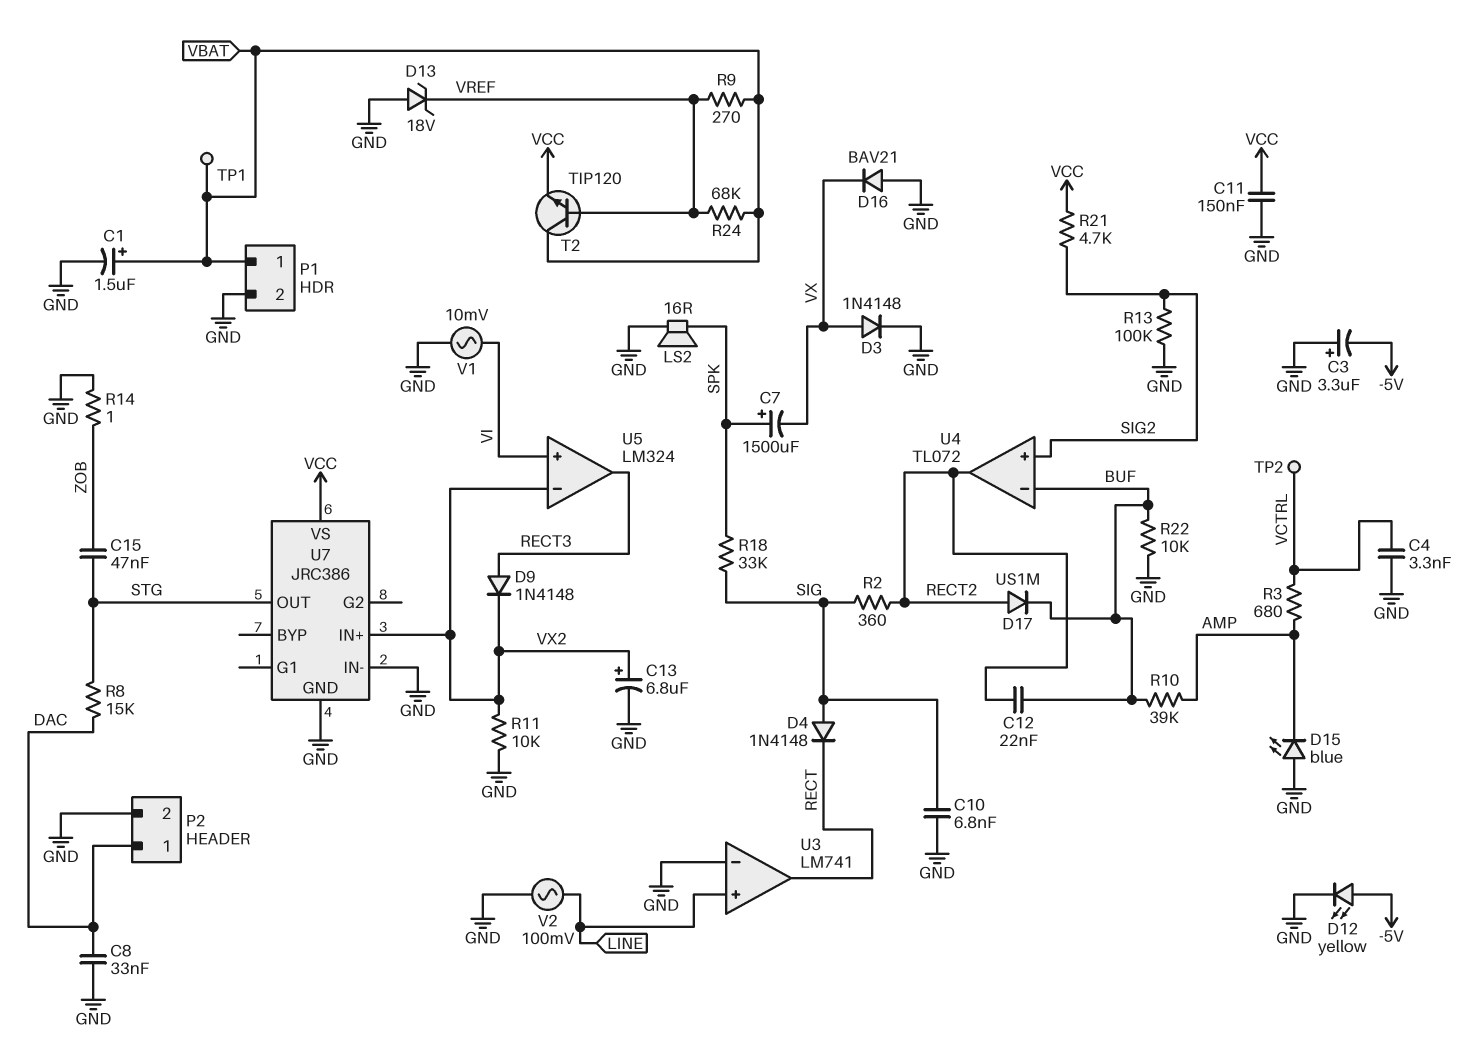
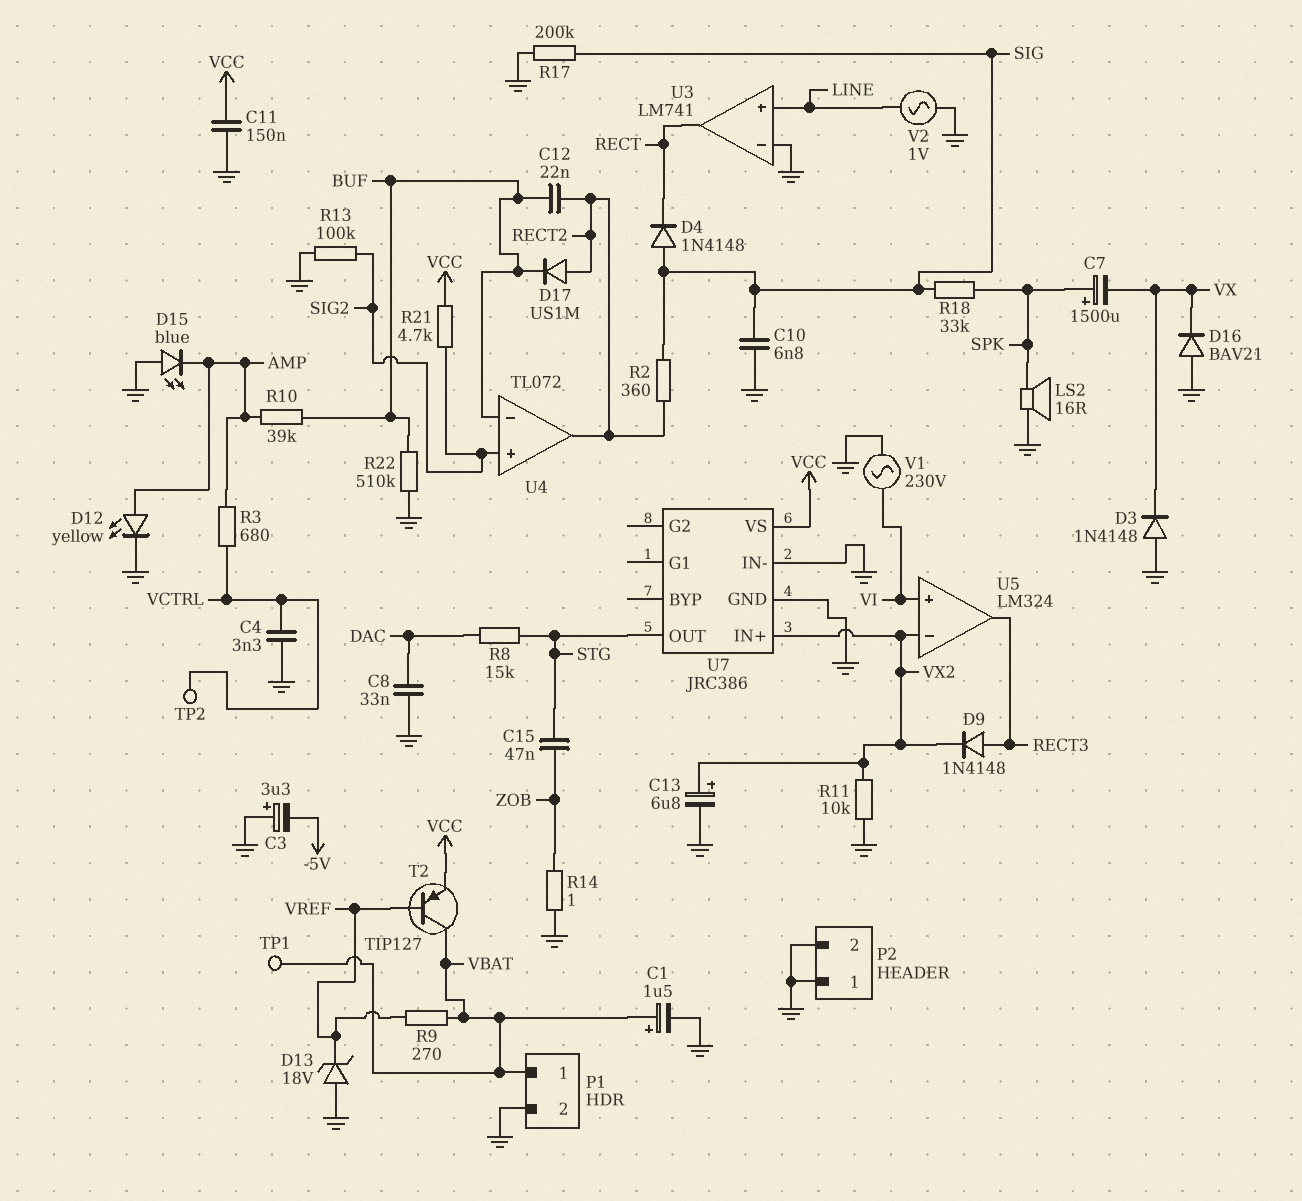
D3: diode 1N4148 (A VX, K GND) -> diode 1N4148 (A GND, K VX)
D12: LED yellow (A -5V, K GND) -> LED yellow (A AMP, K GND)
P2 pin 1: DAC -> GND
R17: none -> 200k (GND, SIG)
R22: 10k (BUF, GND) -> 510k (BUF, GND)
R24: 68k (VBAT, VREF) -> none
T2: NPN TIP120 (B VREF, C VBAT, E VCC) -> PNP TIP127 (B VREF, C VBAT, E VCC)
V1: AC 10mV (GND, VI) -> AC 230V (GND, VI)
V2: AC 100mV (GND, LINE) -> AC 1V (GND, LINE)

